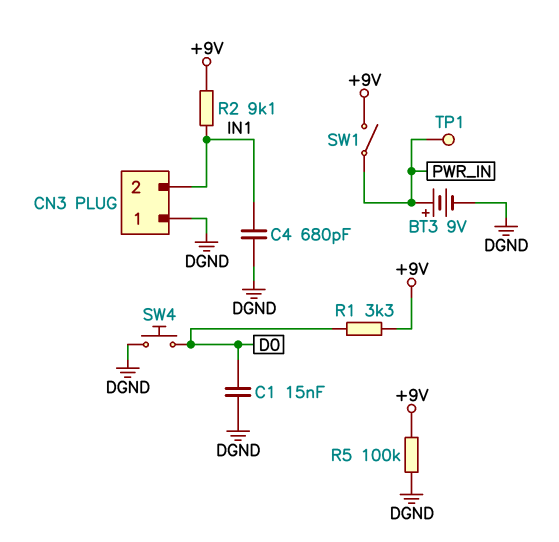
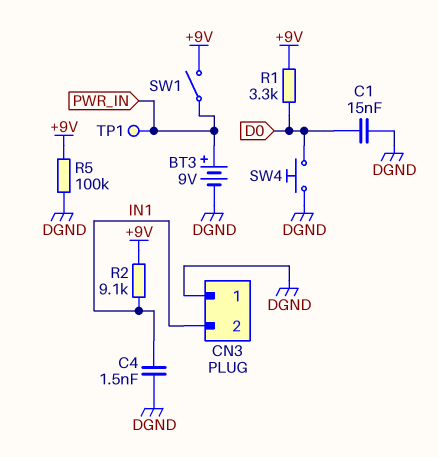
C4: 680pF (DGND, IN1) -> 1.5nF (DGND, IN1)

